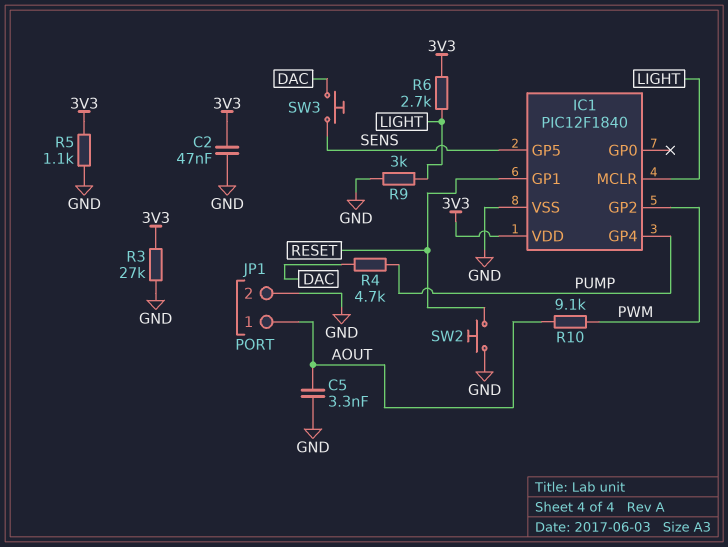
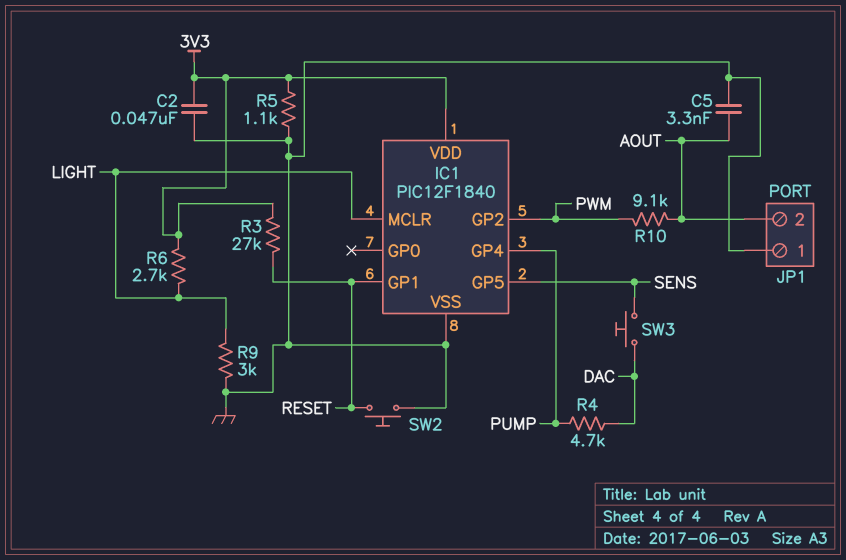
JP1 pin 1: AOUT -> GND
JP1 pin 2: GND -> AOUT
R3: 27k (3V3, GND) -> 27k (3V3, RESET)

